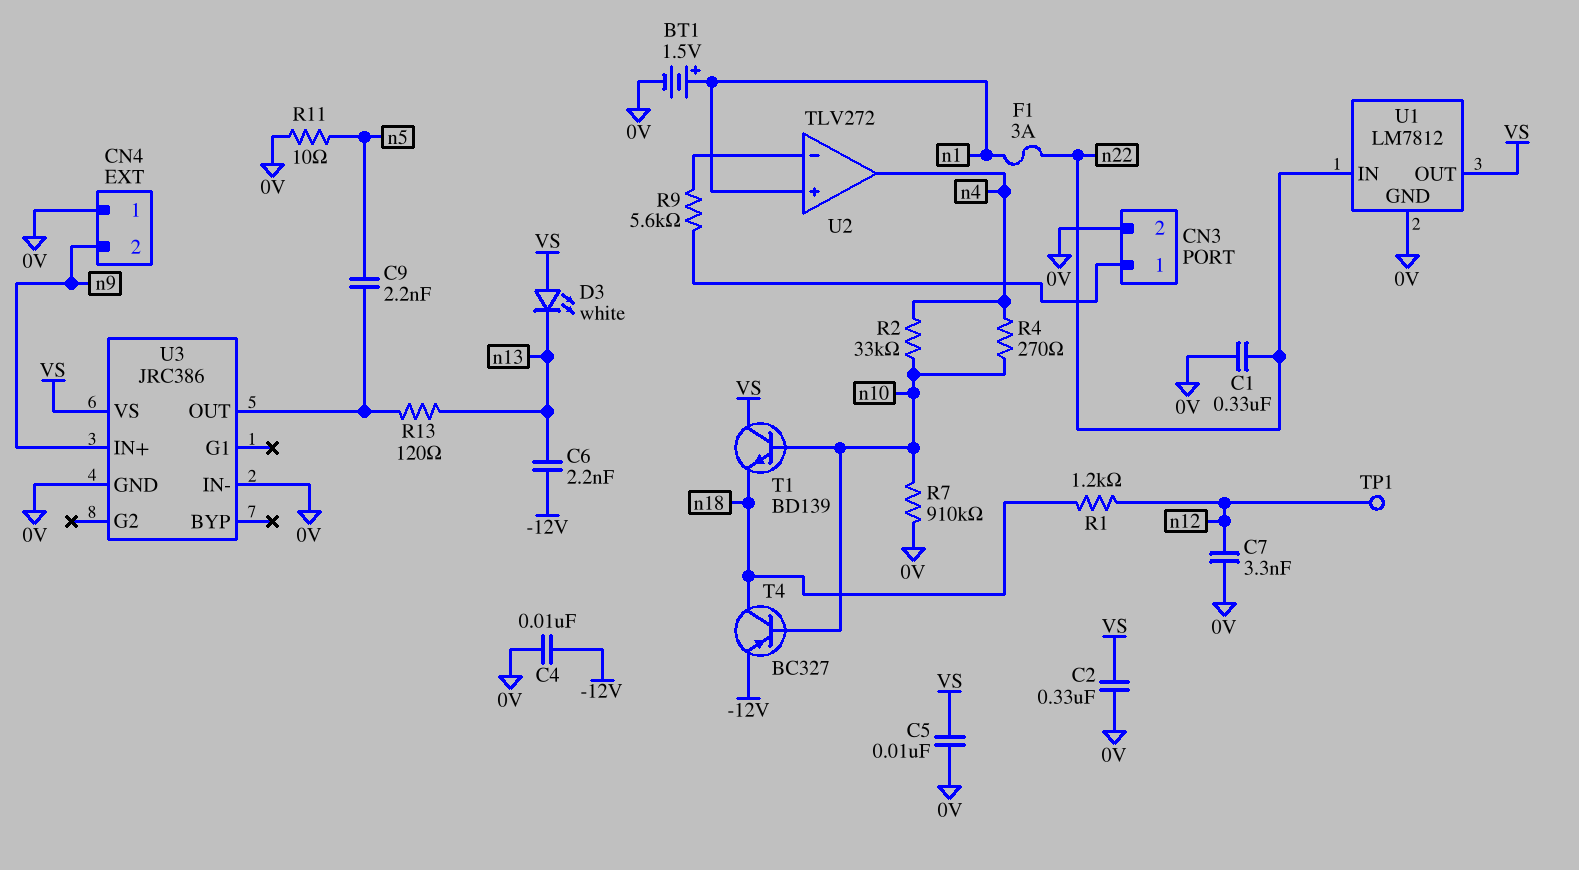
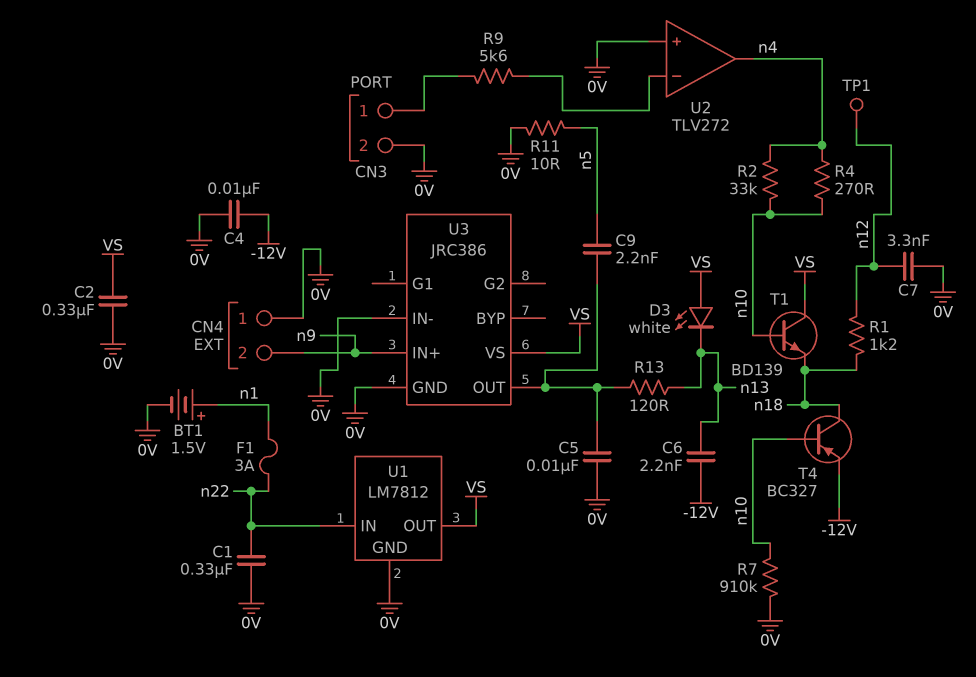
C5: 10nF (0V, VS) -> 10nF (0V, U3/OUT)
U2 pin in+: n1 -> 0V

